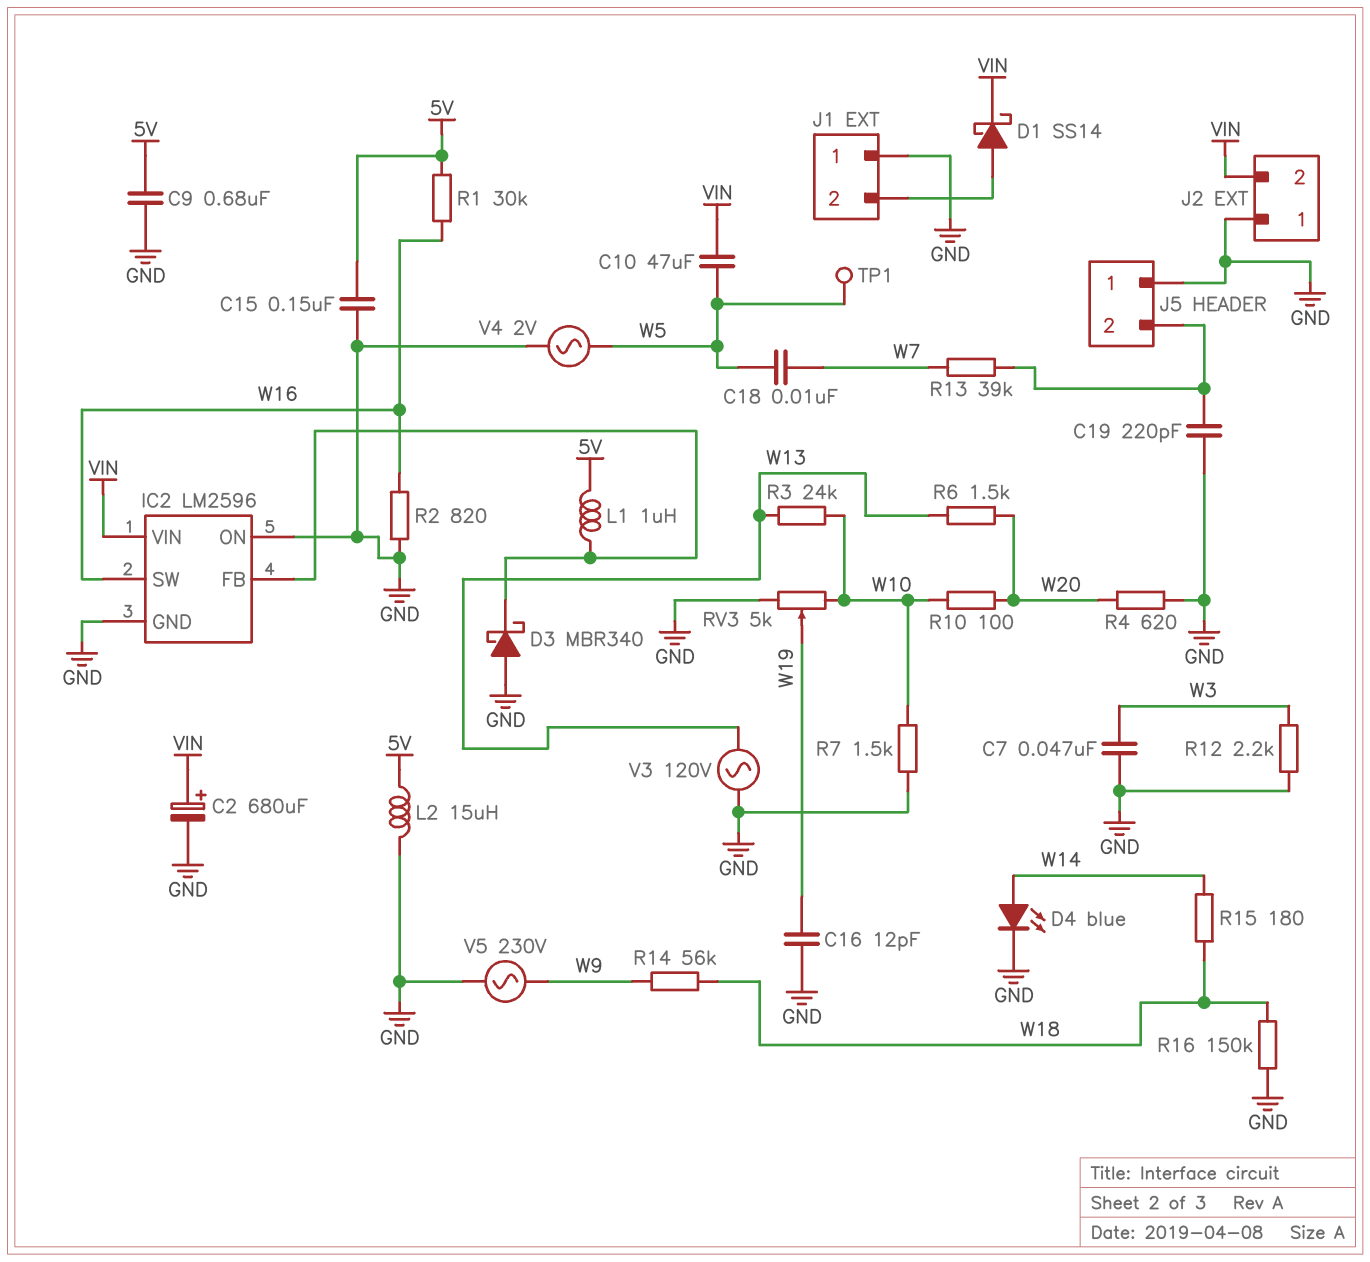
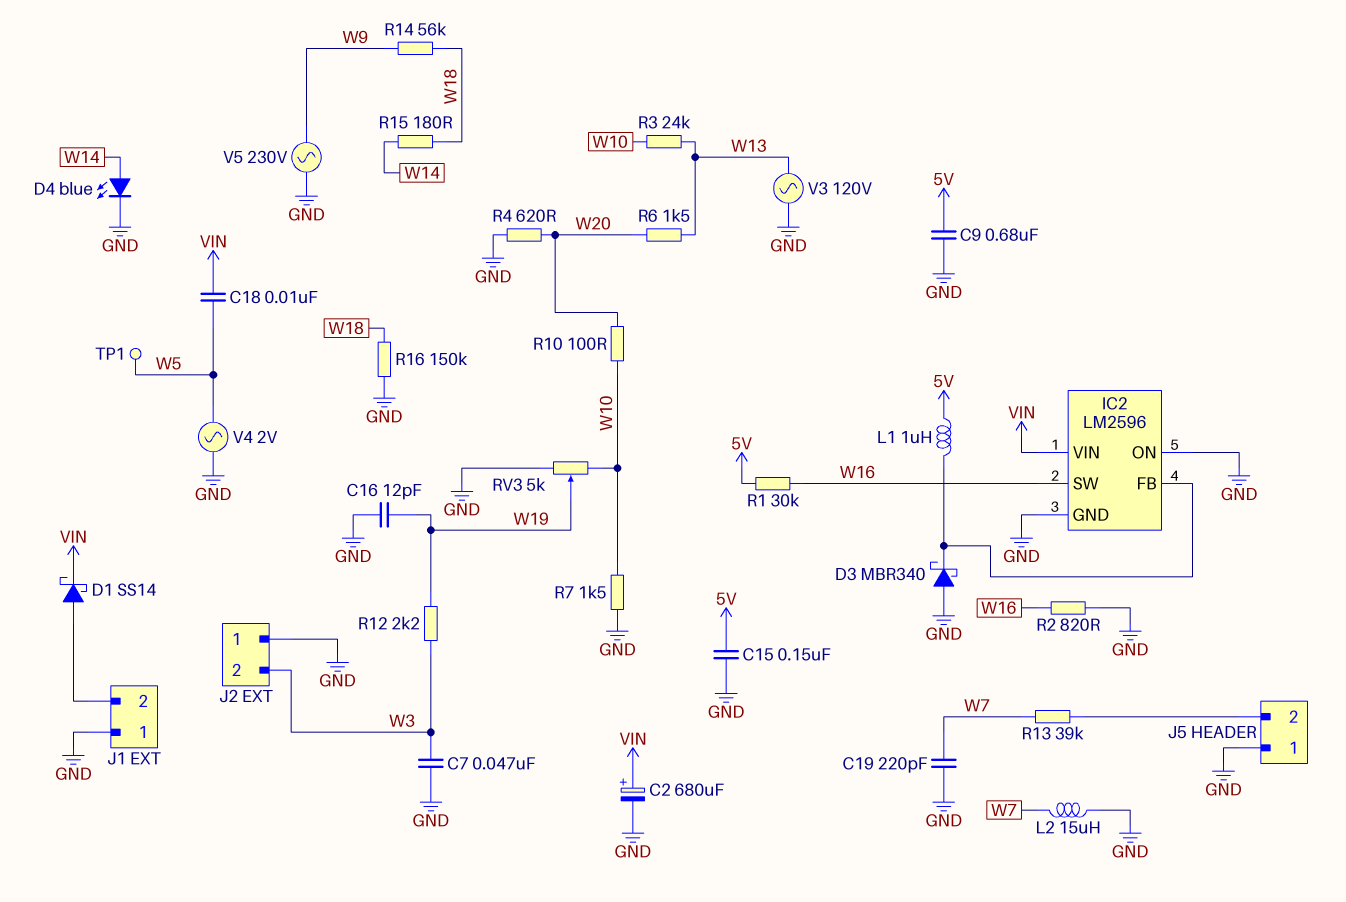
C10: 47uF (VIN, W5) -> none
C18: 10nF (W5, W7) -> 10nF (VIN, W5)
C19: 220pF (GND, J5/2) -> 220pF (GND, W7)
J2 pin 2: VIN -> W3
L2: 15uH (5V, GND) -> 15uH (GND, W7)
R12: 2.2k (GND, W3) -> 2.2k (W3, W19)

